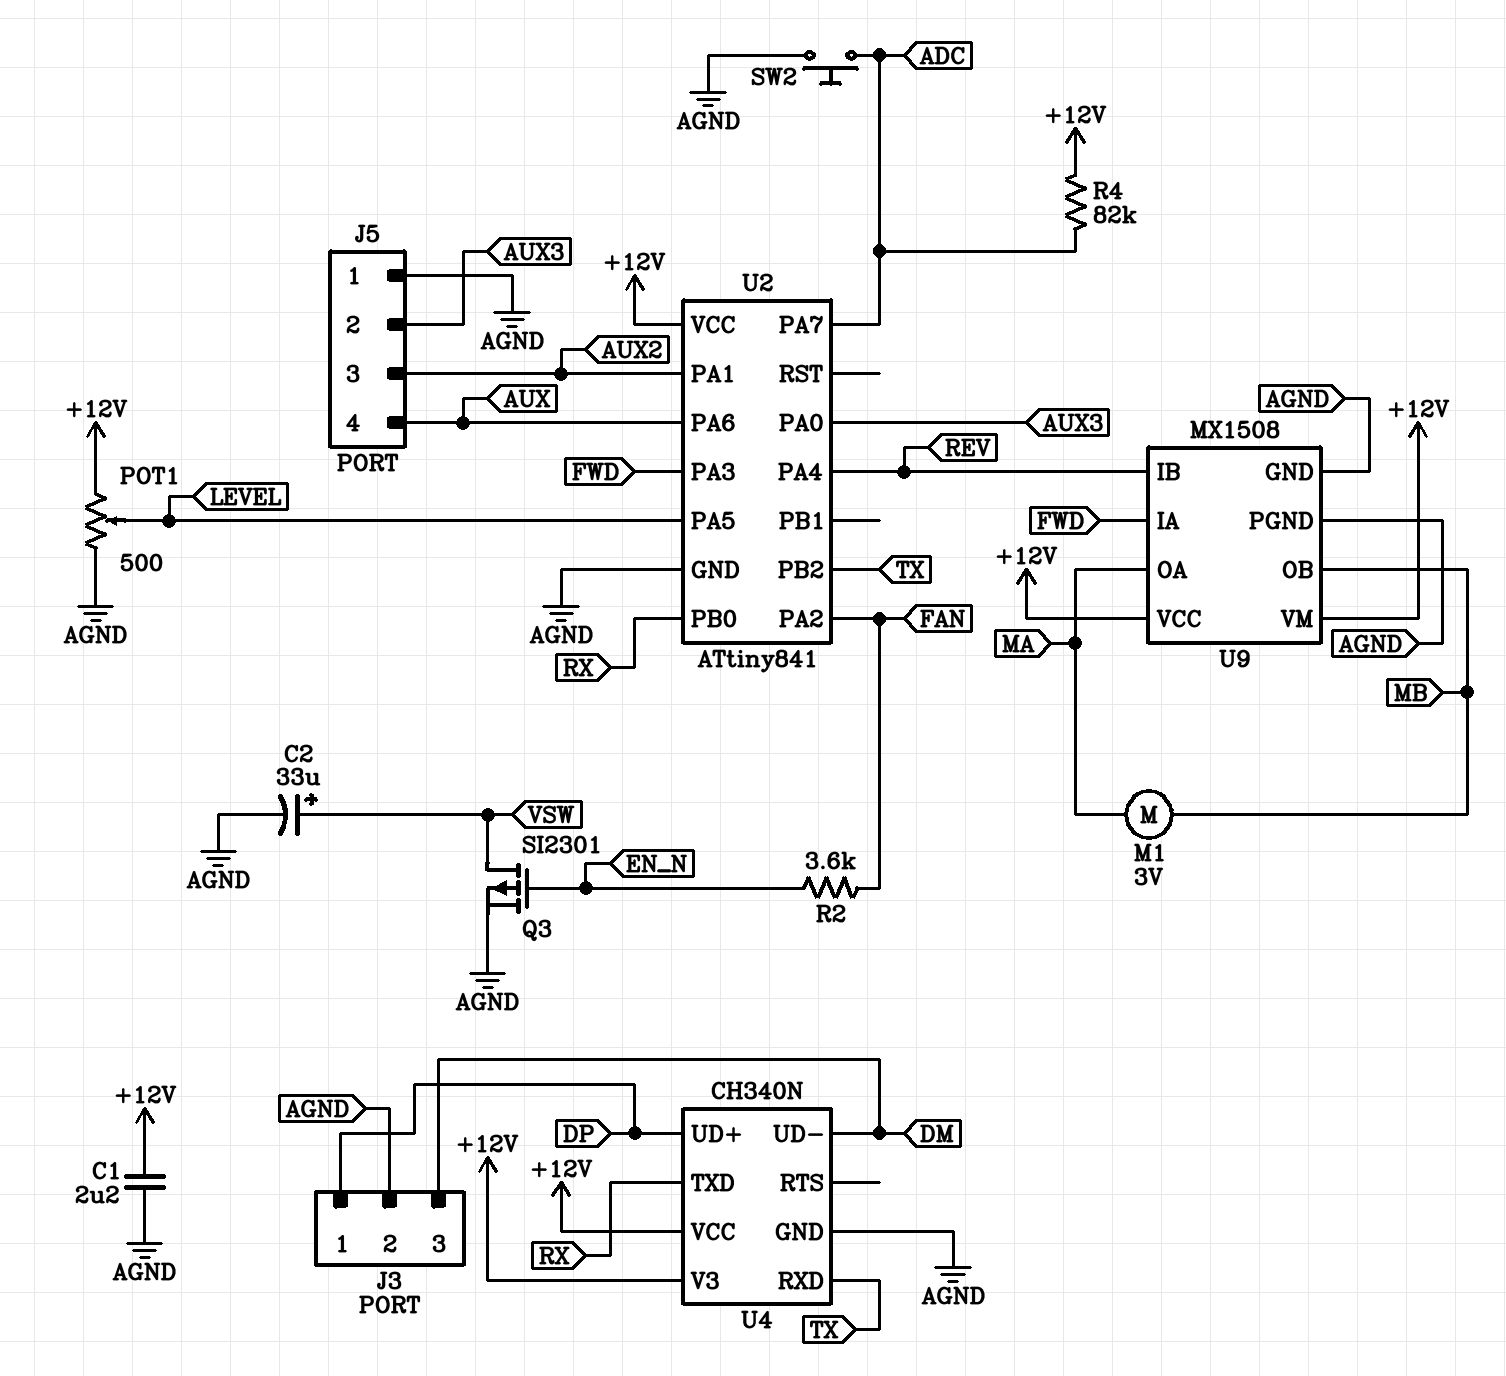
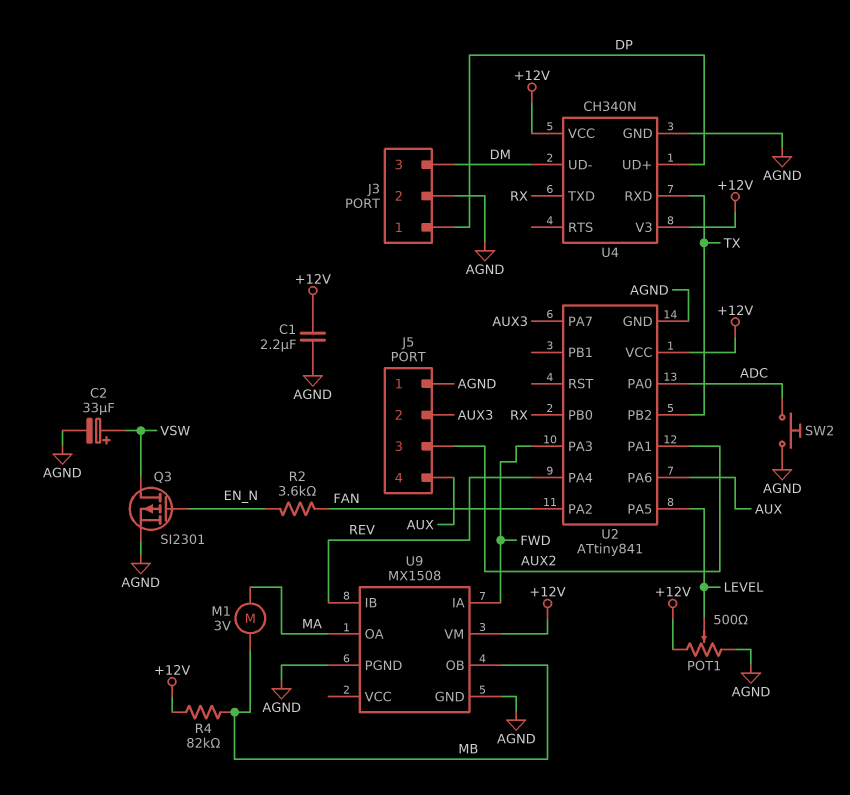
R4: 82k (+12V, ADC) -> 82k (+12V, MB)
U2 pin PA0: AUX3 -> ADC
U2 pin PA7: ADC -> AUX3
U9 pin VCC: +12V -> none

